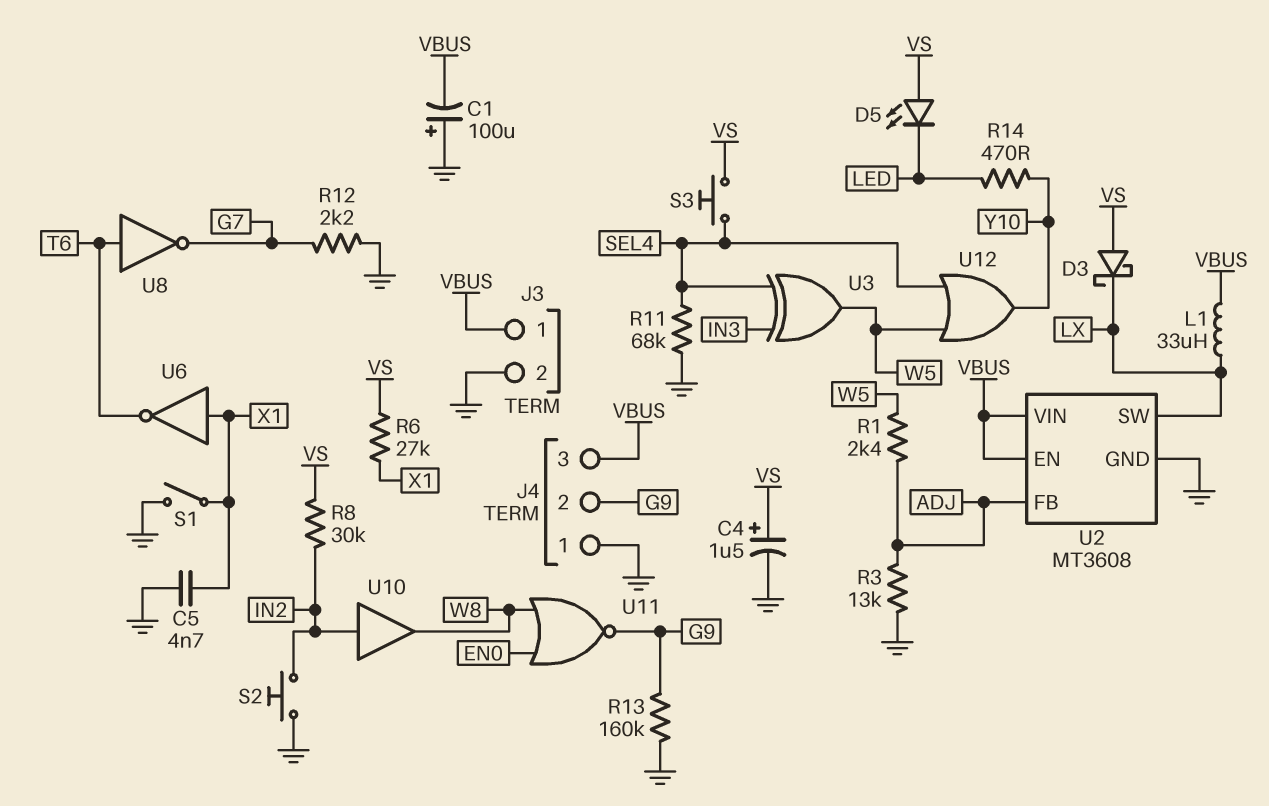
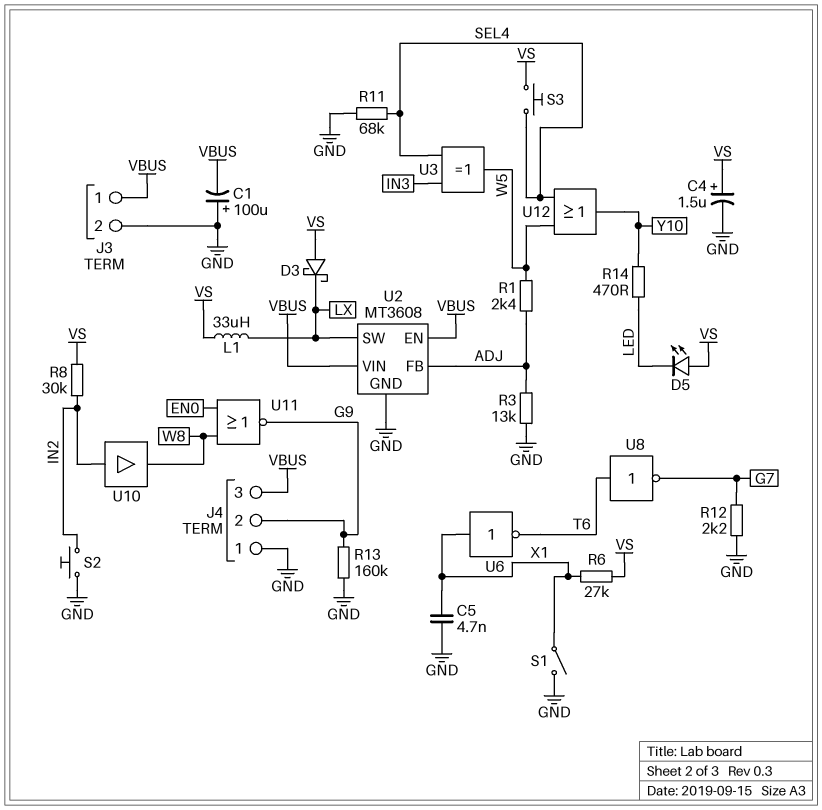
L1: 33uH (LX, VBUS) -> 33uH (LX, VS)

